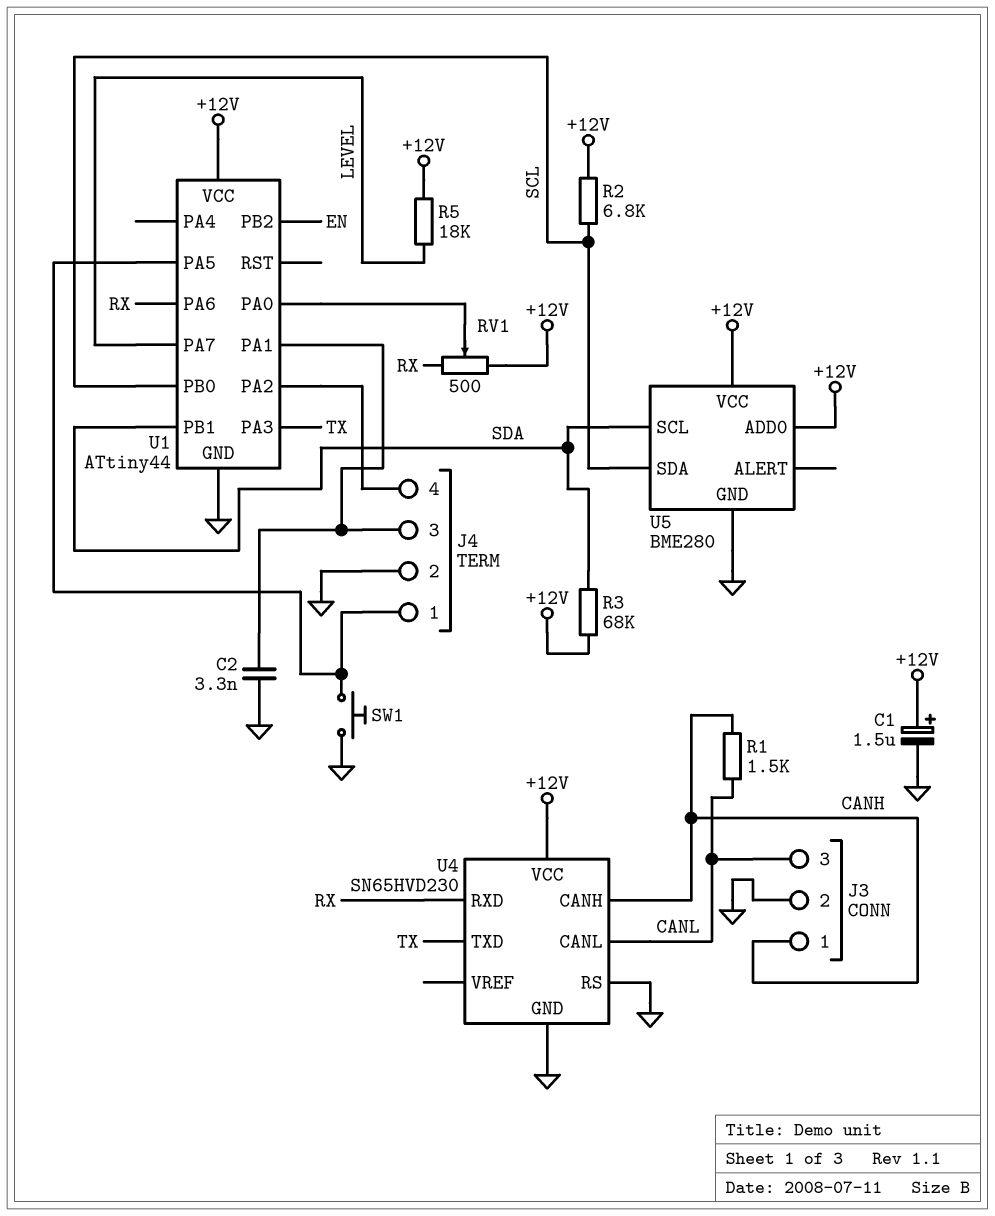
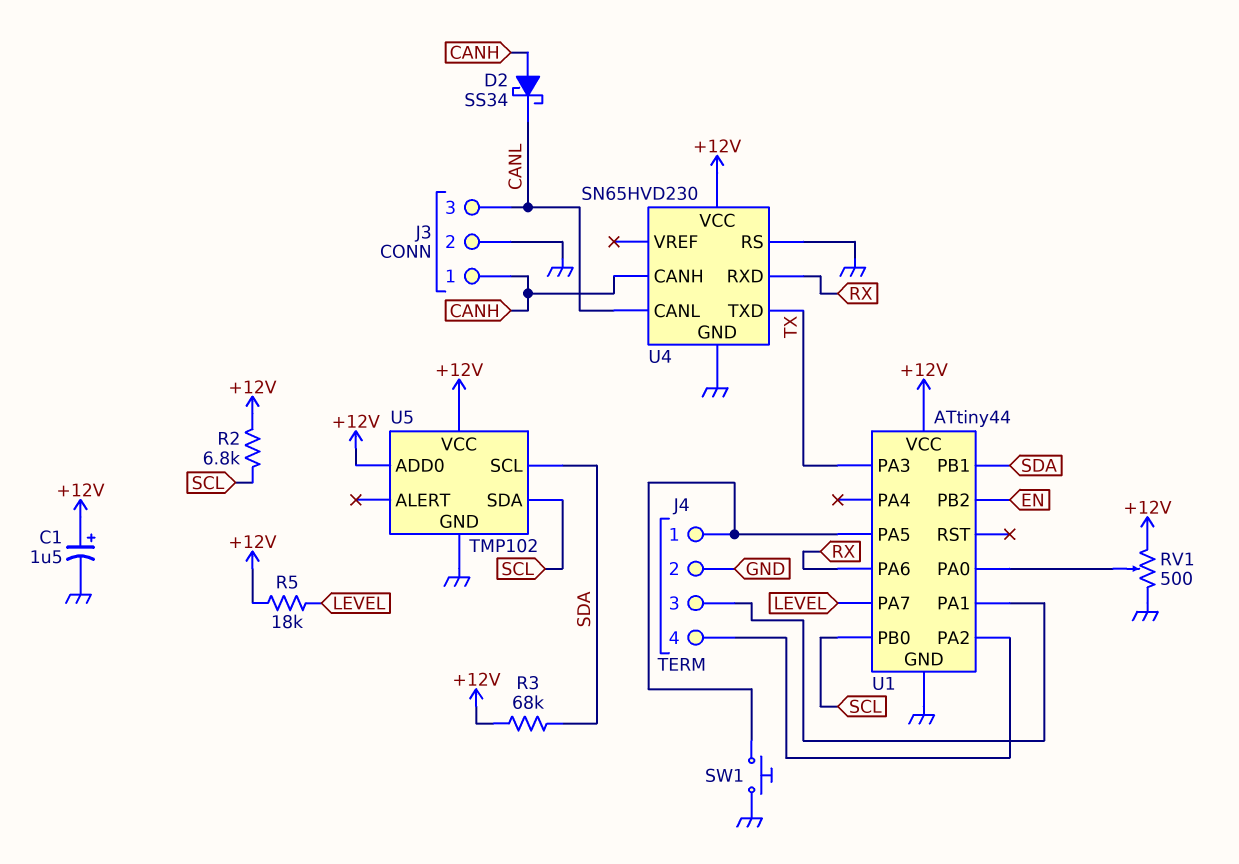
C2: 3.3nF (GND, J4/3) -> none
D2: none -> schottky SS34 (A CANH, K CANL)
R1: 1.5k (CANH, CANL) -> none
RV1: 500 (+12V, RX, wiper U1/PA0) -> 500 (+12V, GND, wiper U1/PA0)
U5: BME280 -> TMP102

